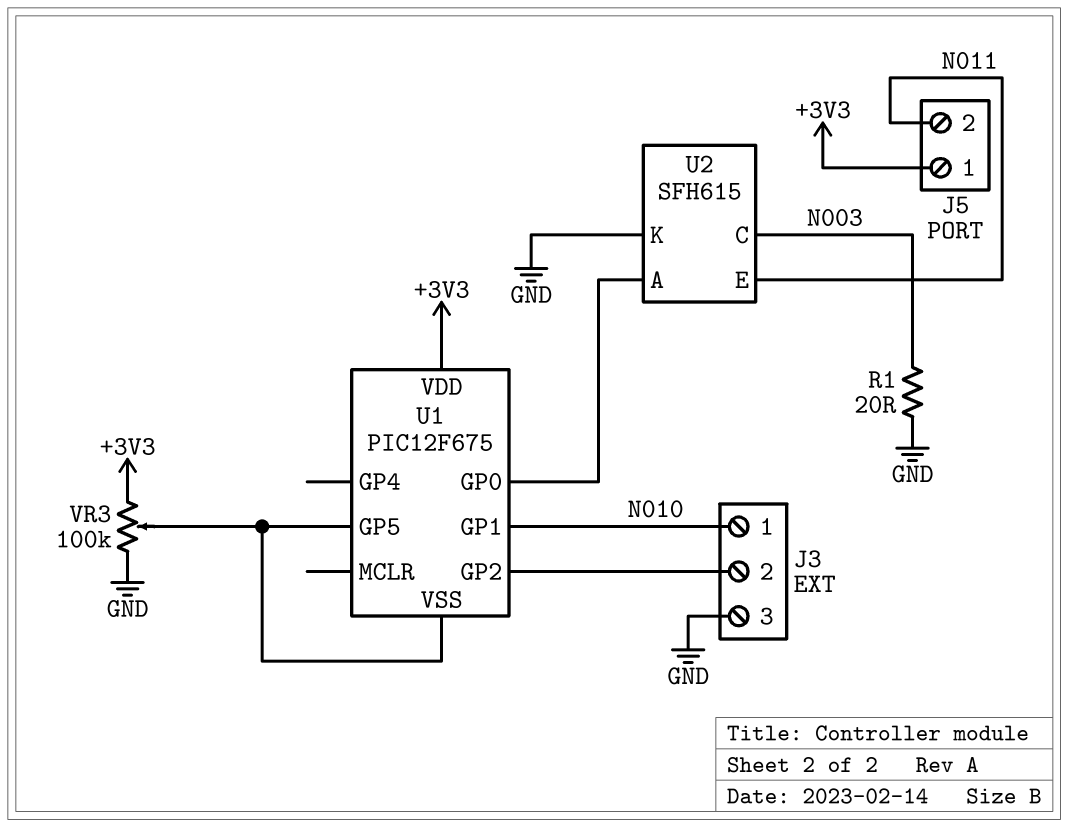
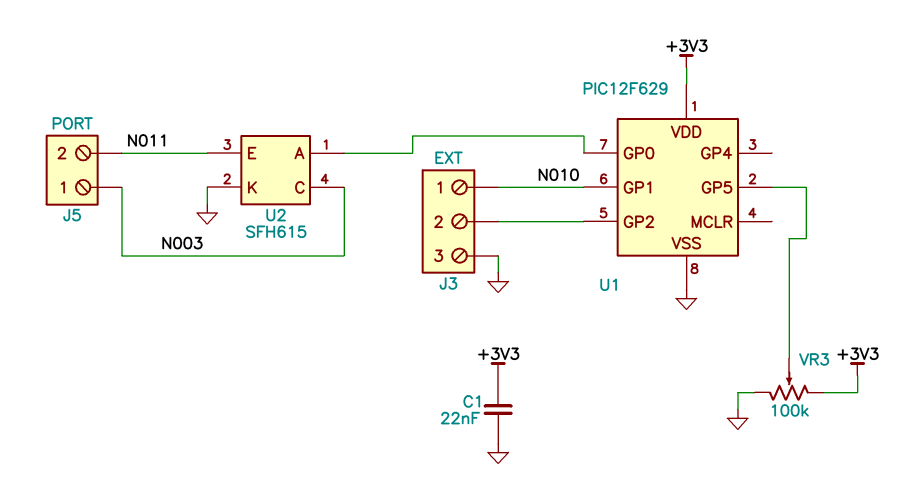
C1: none -> 22nF (+3V3, GND)
J5 pin 1: +3V3 -> N003
R1: 20 (GND, N003) -> none
U1: PIC12F675 -> PIC12F629
U1 pin VSS: U1/GP5 -> GND

